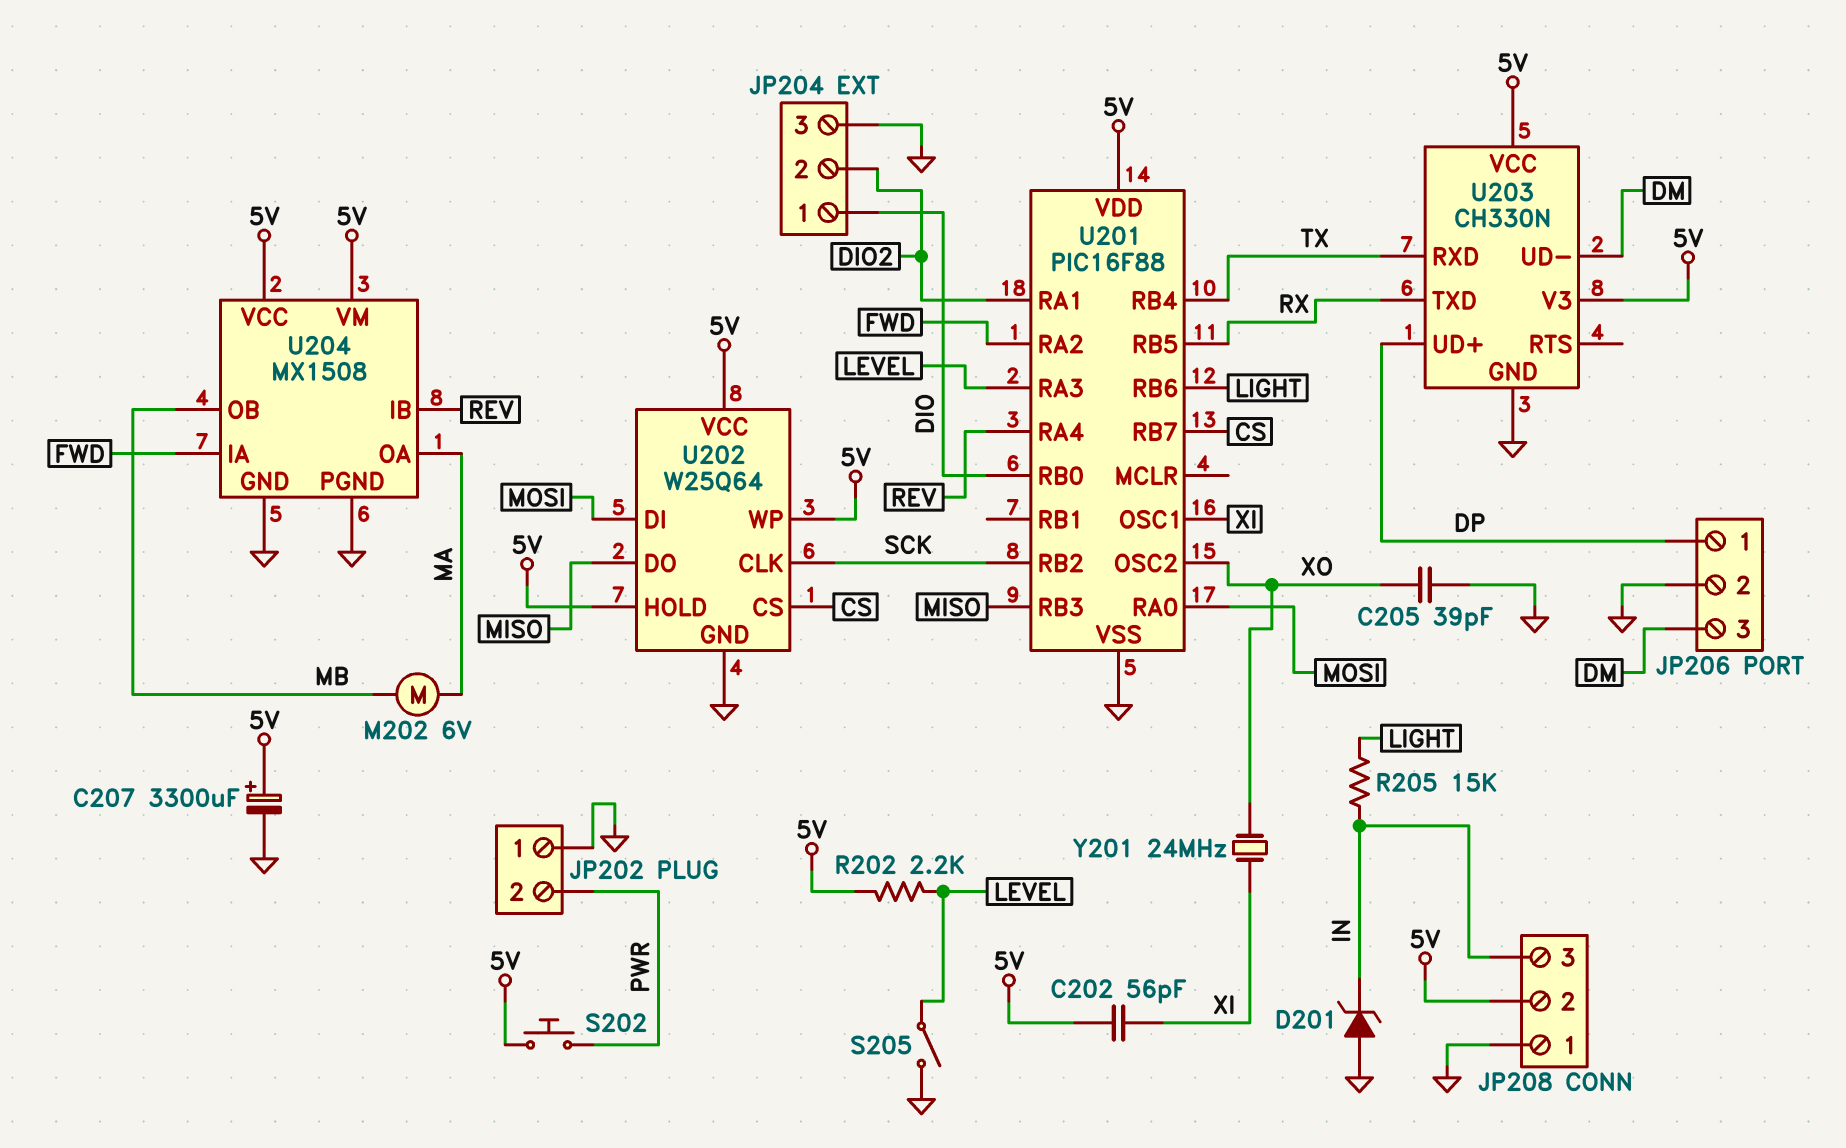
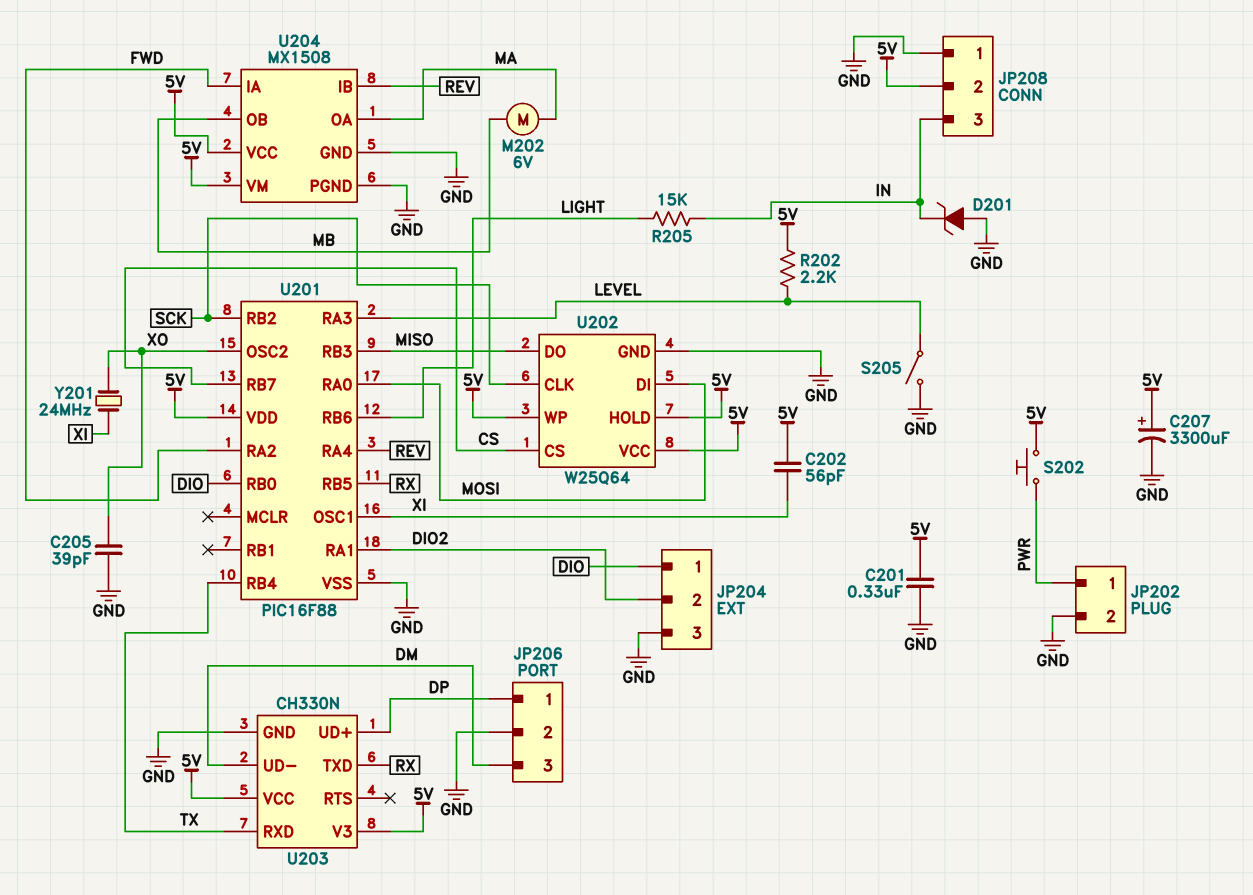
C201: none -> 330nF (5V, GND)
JP202 pin 1: GND -> PWR
JP202 pin 2: PWR -> GND

